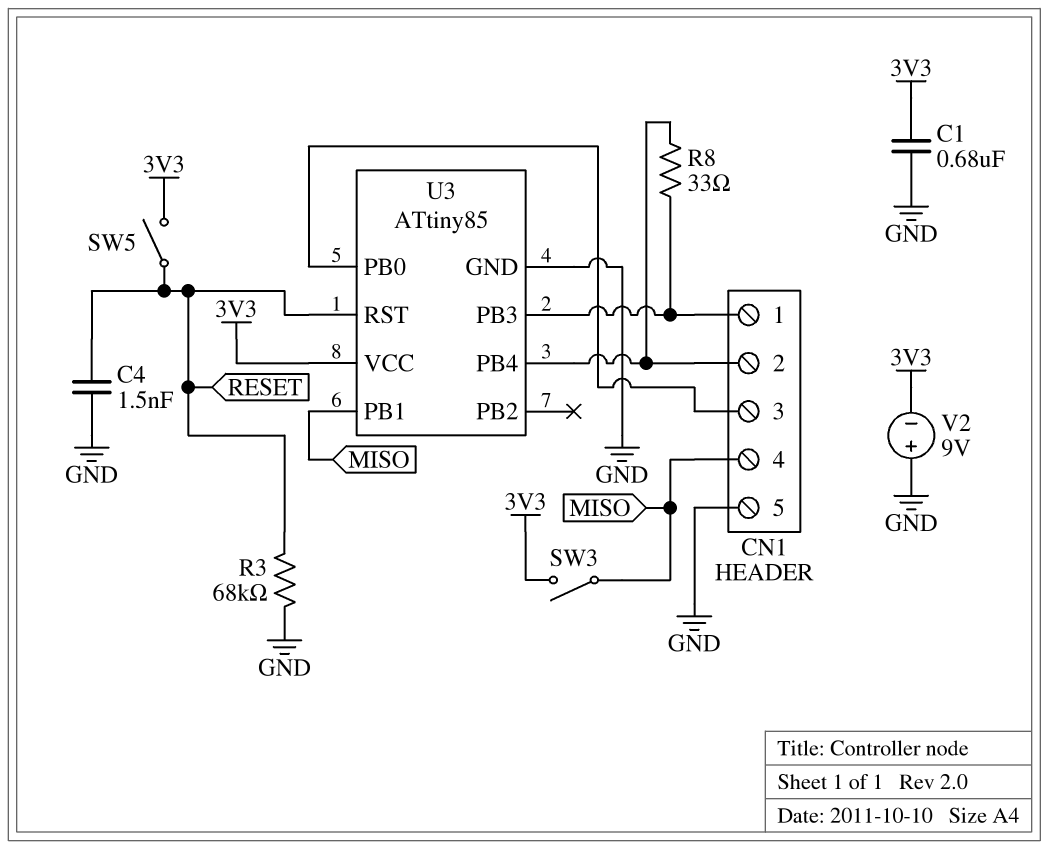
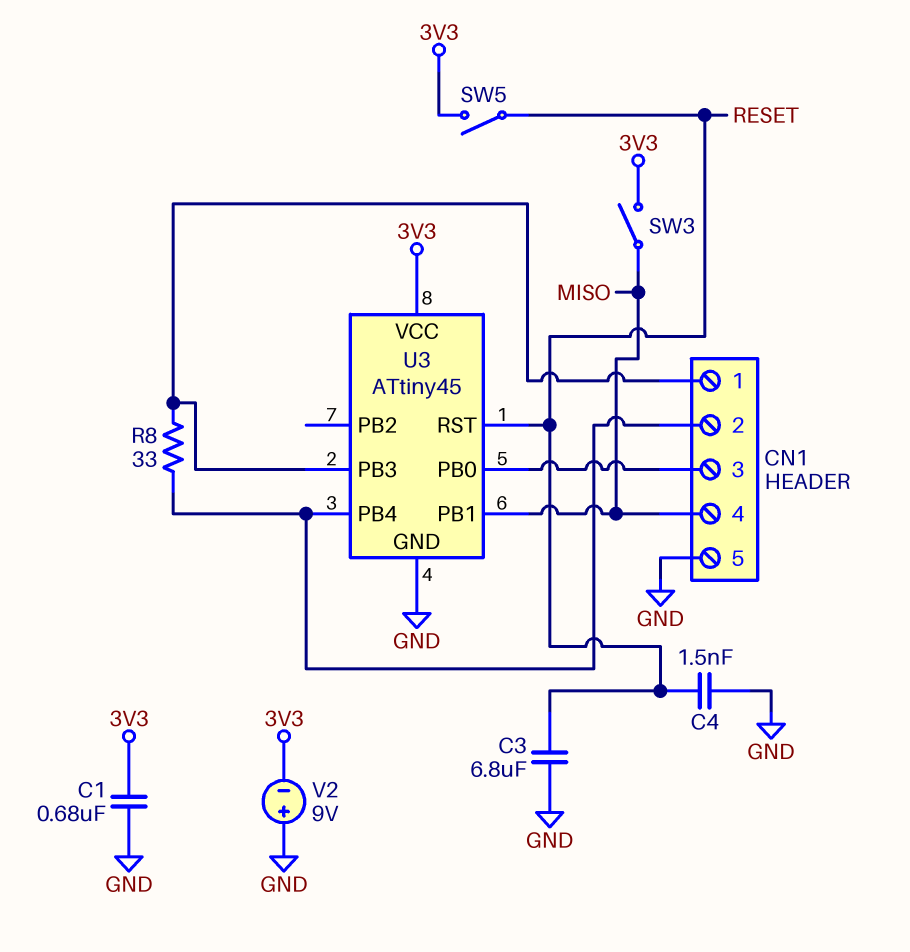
C3: none -> 6.8uF (GND, RESET)
R3: 68k (GND, RESET) -> none
U3: ATtiny85 -> ATtiny45

